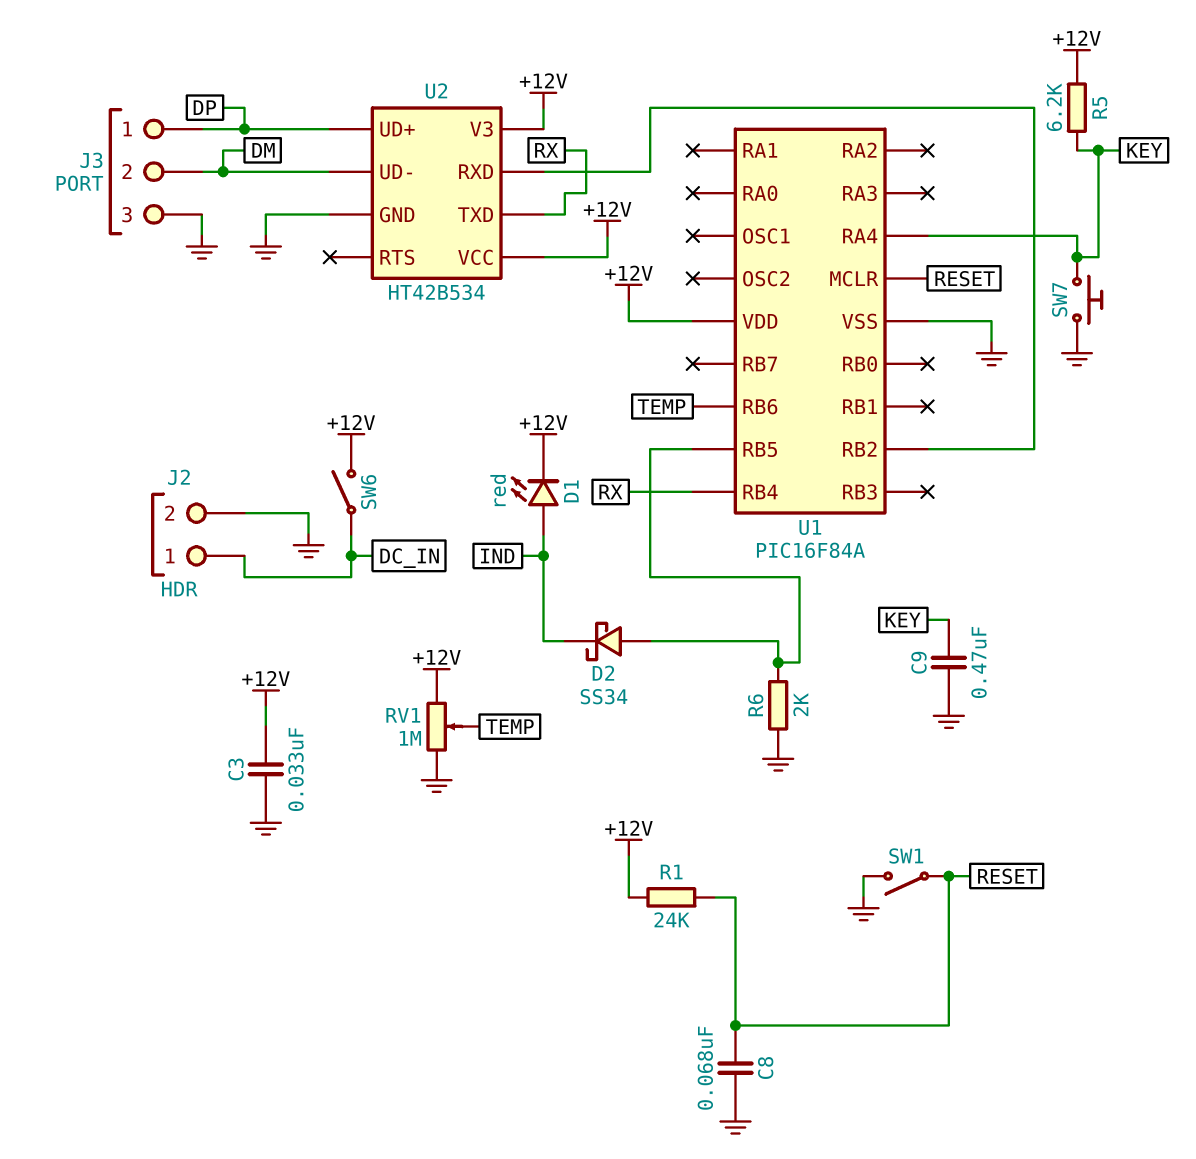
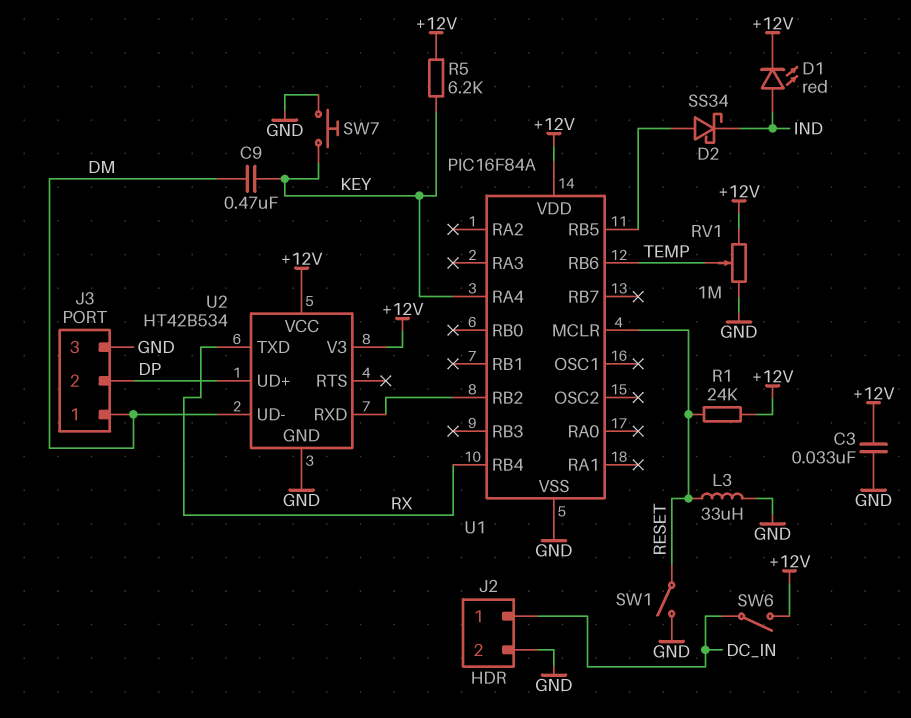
C8: 68nF (GND, RESET) -> none
C9: 470nF (GND, KEY) -> 470nF (DM, KEY)
J3 pin 1: DP -> DM
J3 pin 2: DM -> DP
L3: none -> 33uH (GND, RESET)
R6: 2k (GND, U1/RB5) -> none

